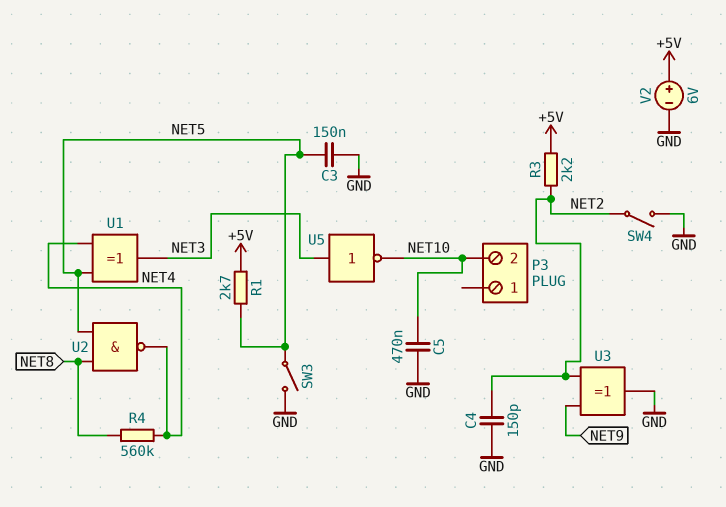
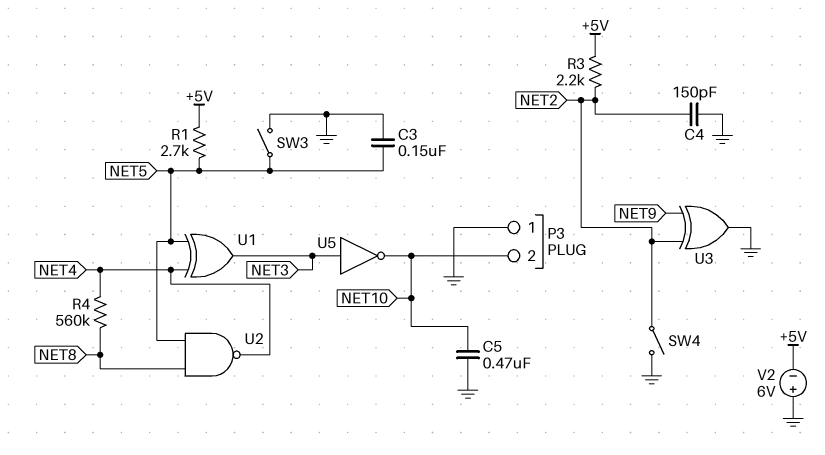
P3 pin 1: none -> GND
V2: 6V (plus +5V, minus GND) -> 6V (plus GND, minus +5V)

